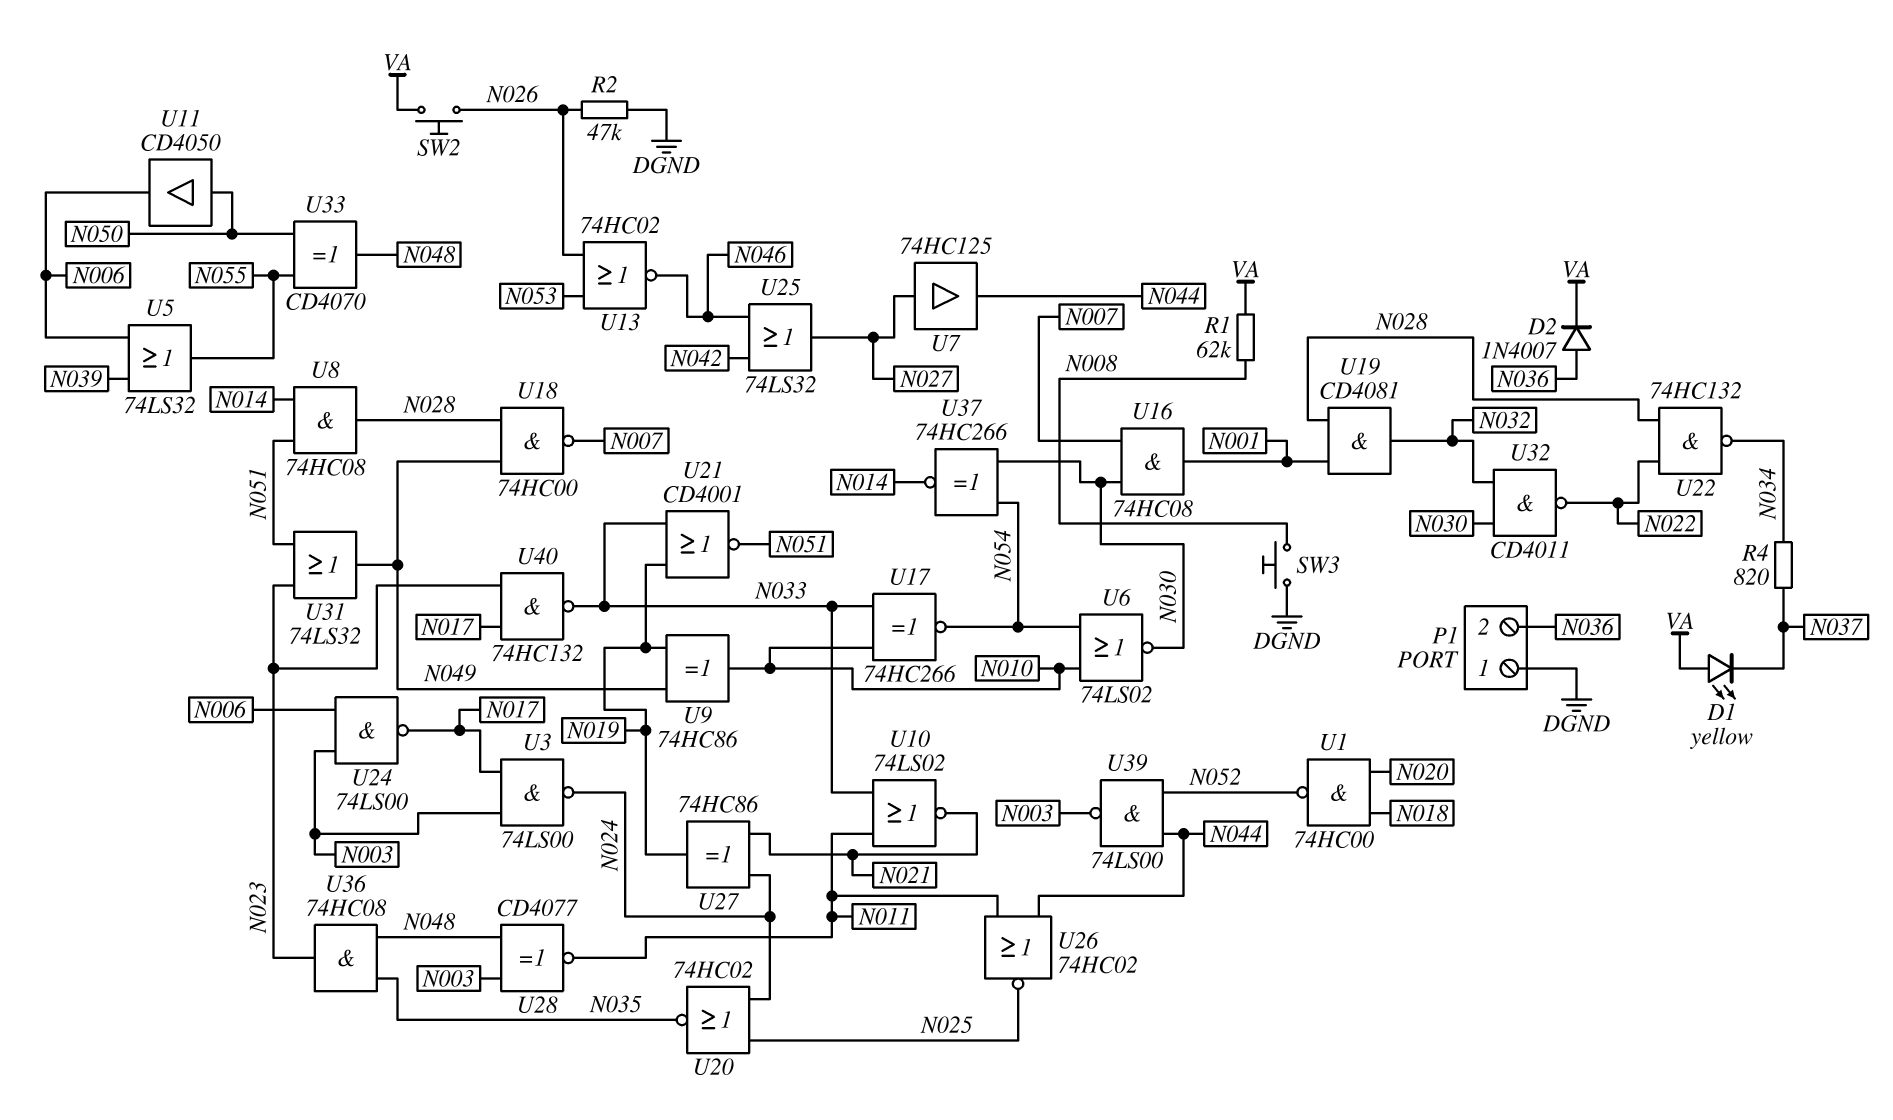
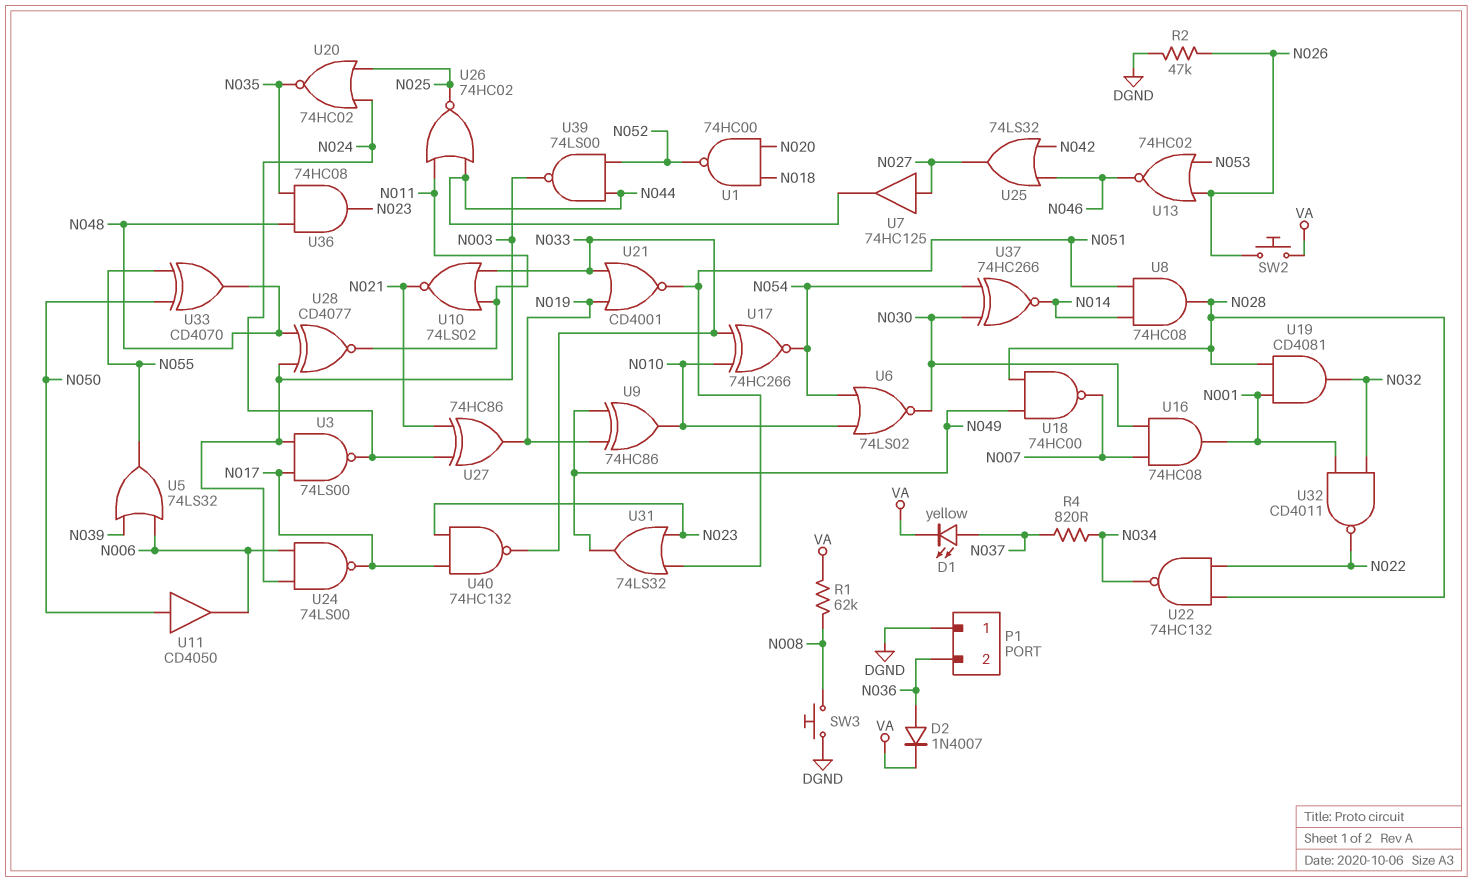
D1: LED yellow (A VA, K N037) -> LED yellow (A N037, K VA)
U32: NAND CD4011 (in N030, in N032, out N022) -> NAND CD4011 (in N001, in N032, out N022)

